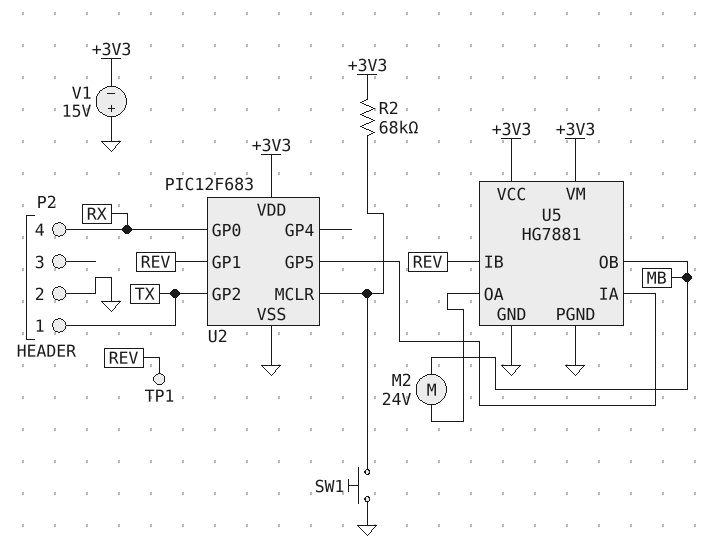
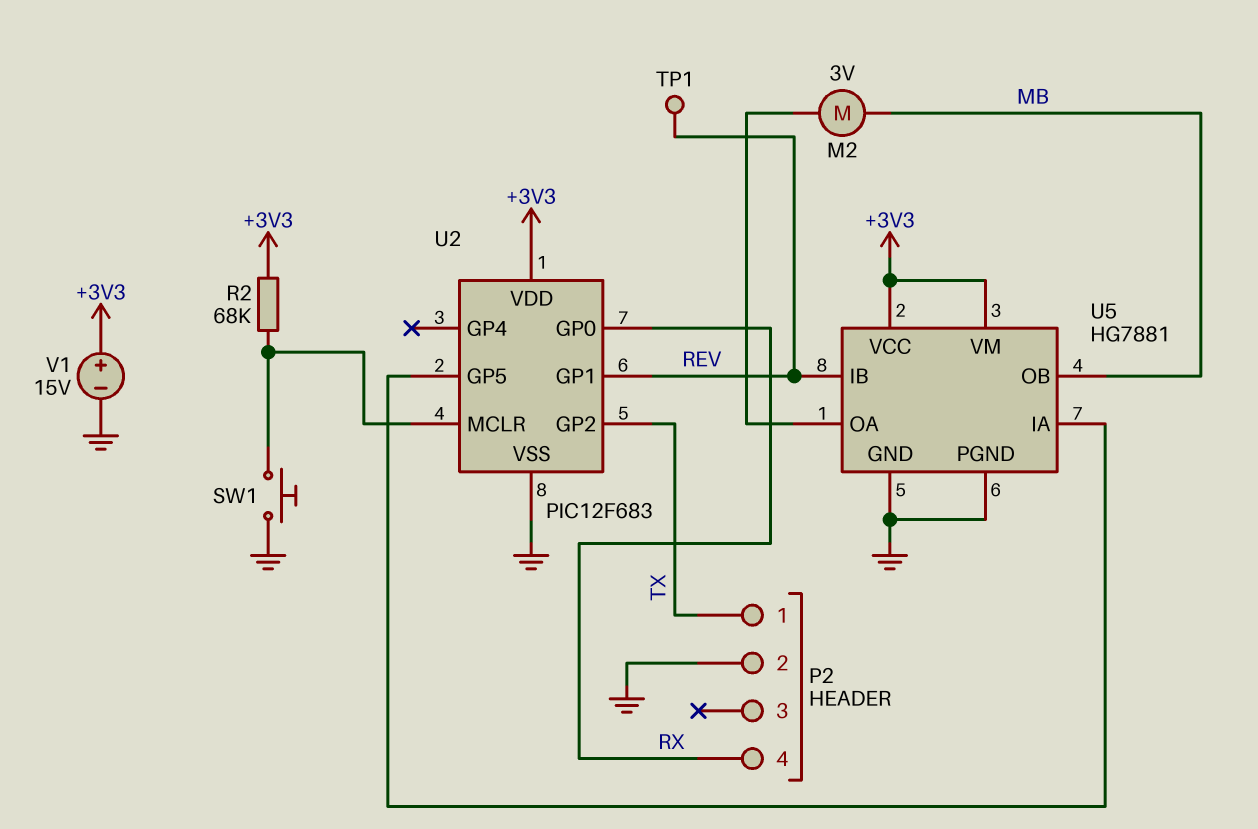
M2: motor 24V (MB, U5/OA) -> motor 3V (MB, U5/OA)
V1: 15V (plus GND, minus +3V3) -> 15V (plus +3V3, minus GND)

